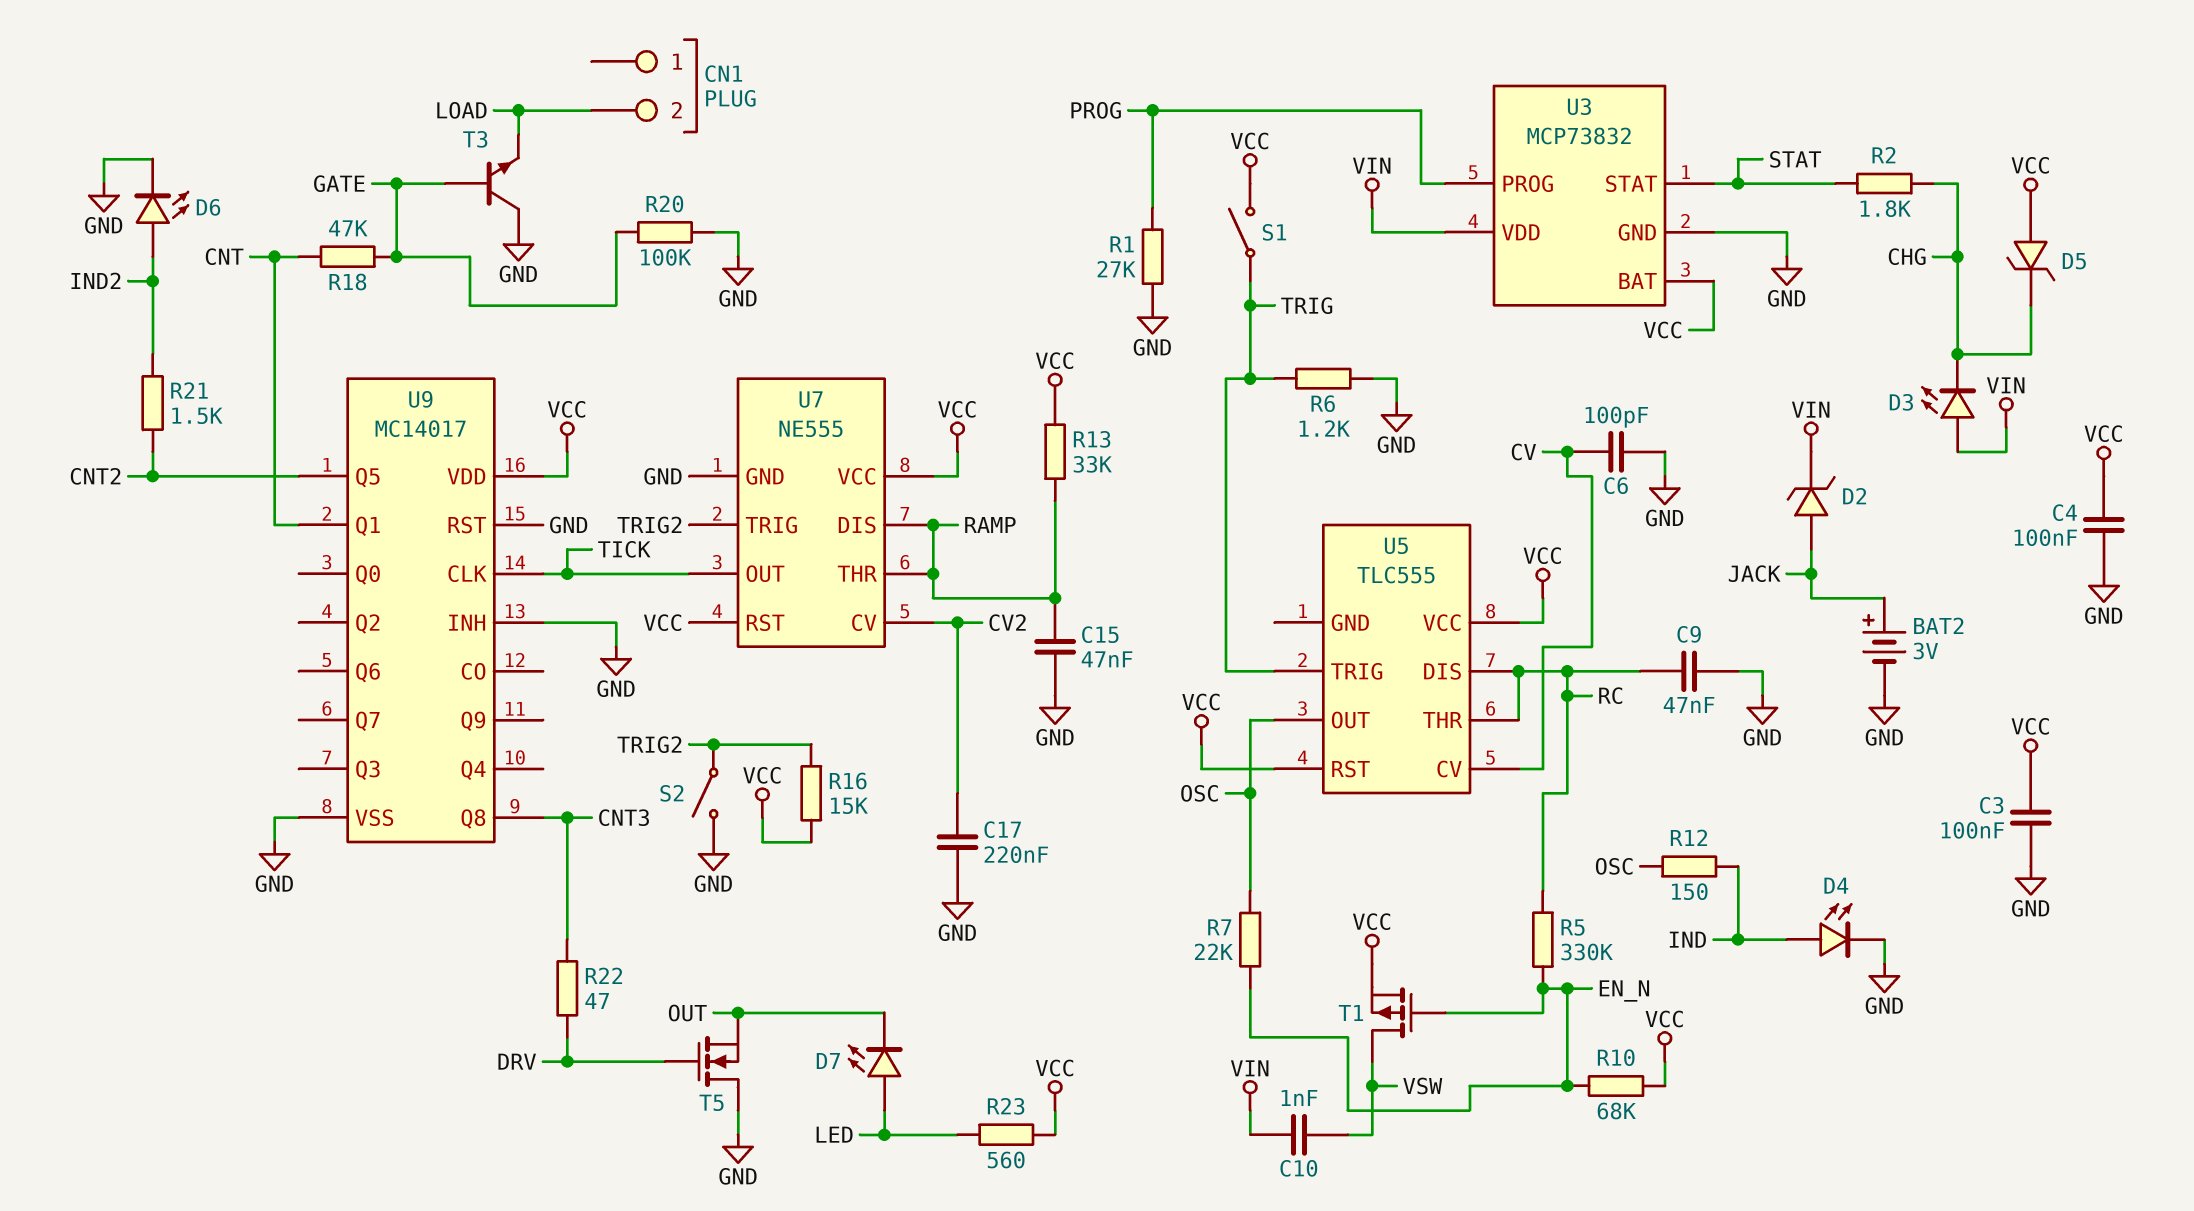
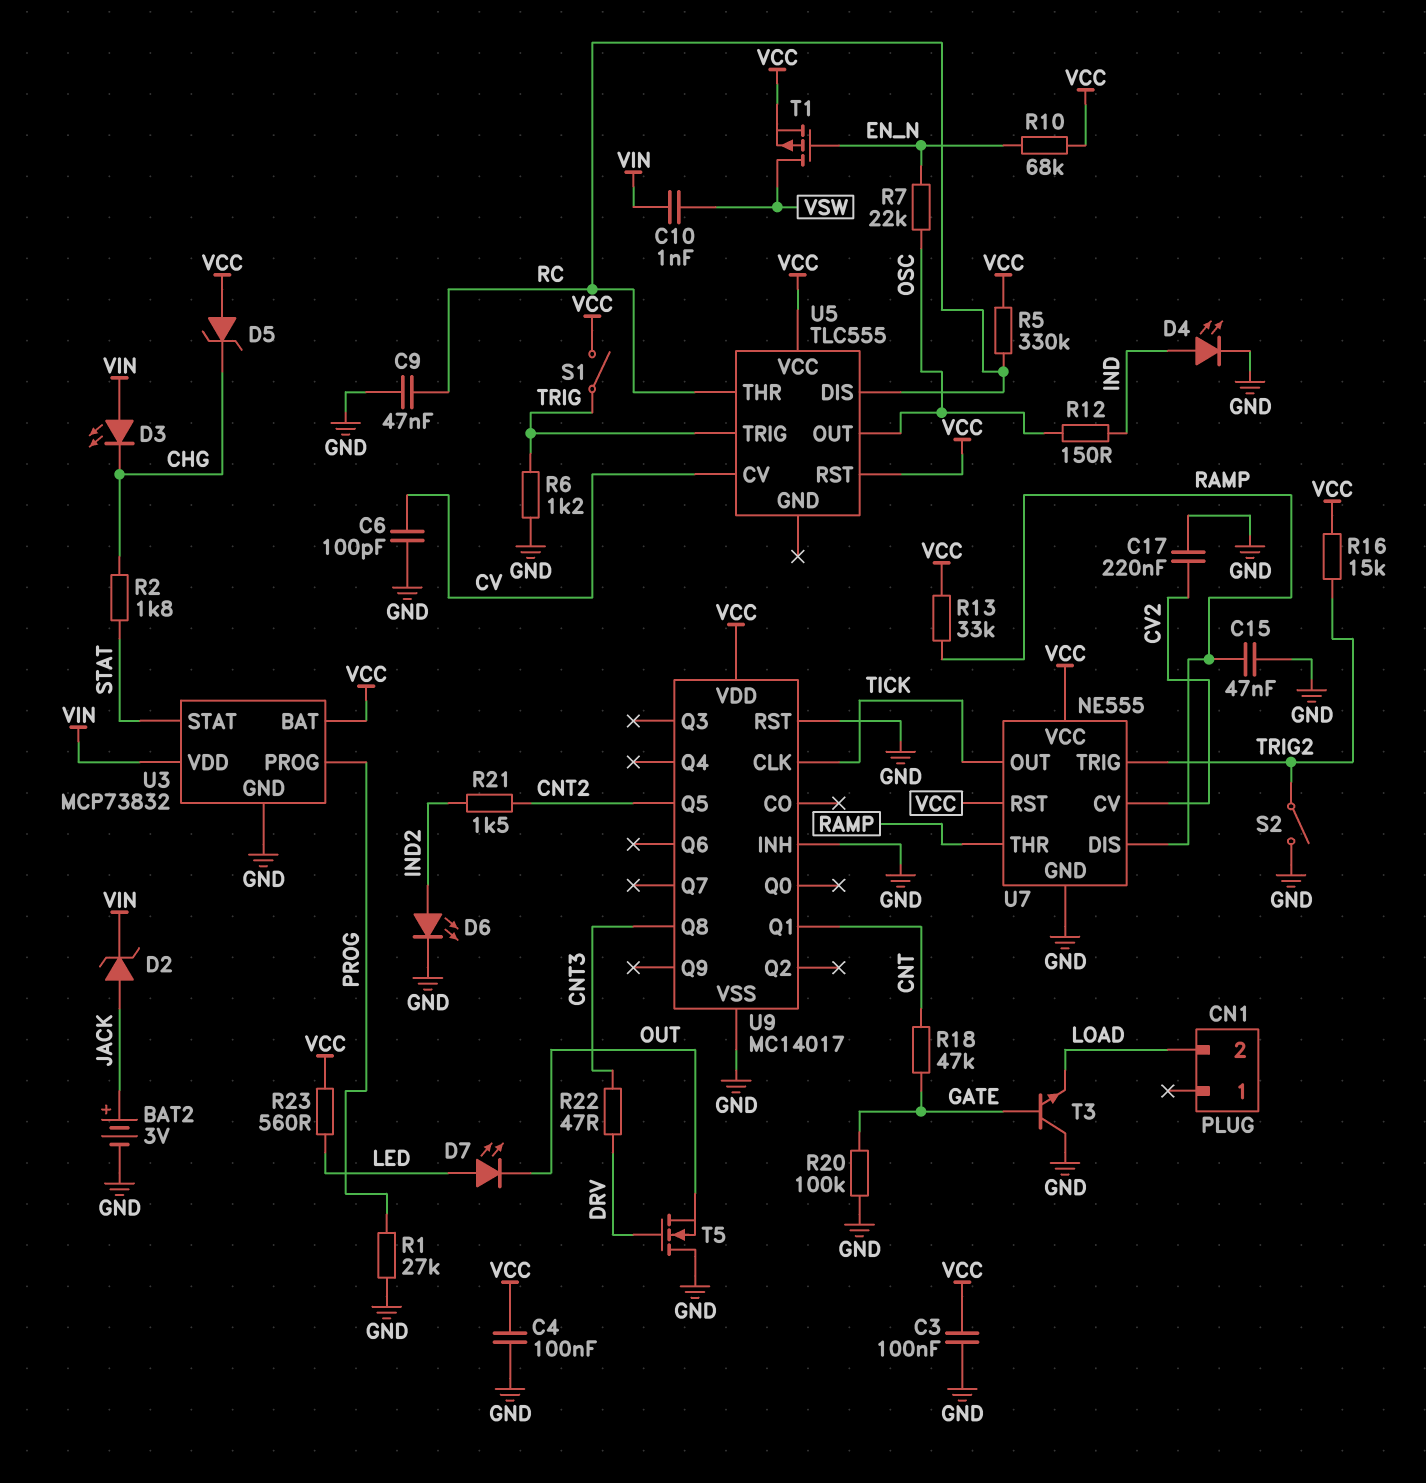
R5: 330k (EN_N, RC) -> 330k (RC, VCC)

